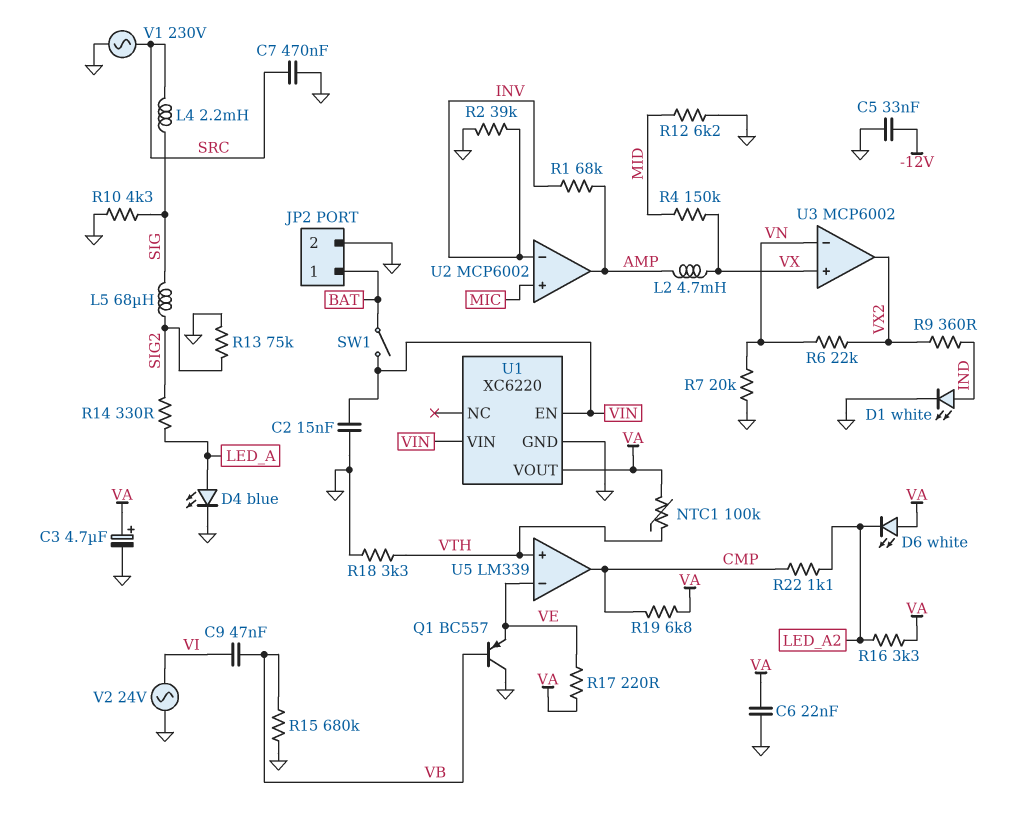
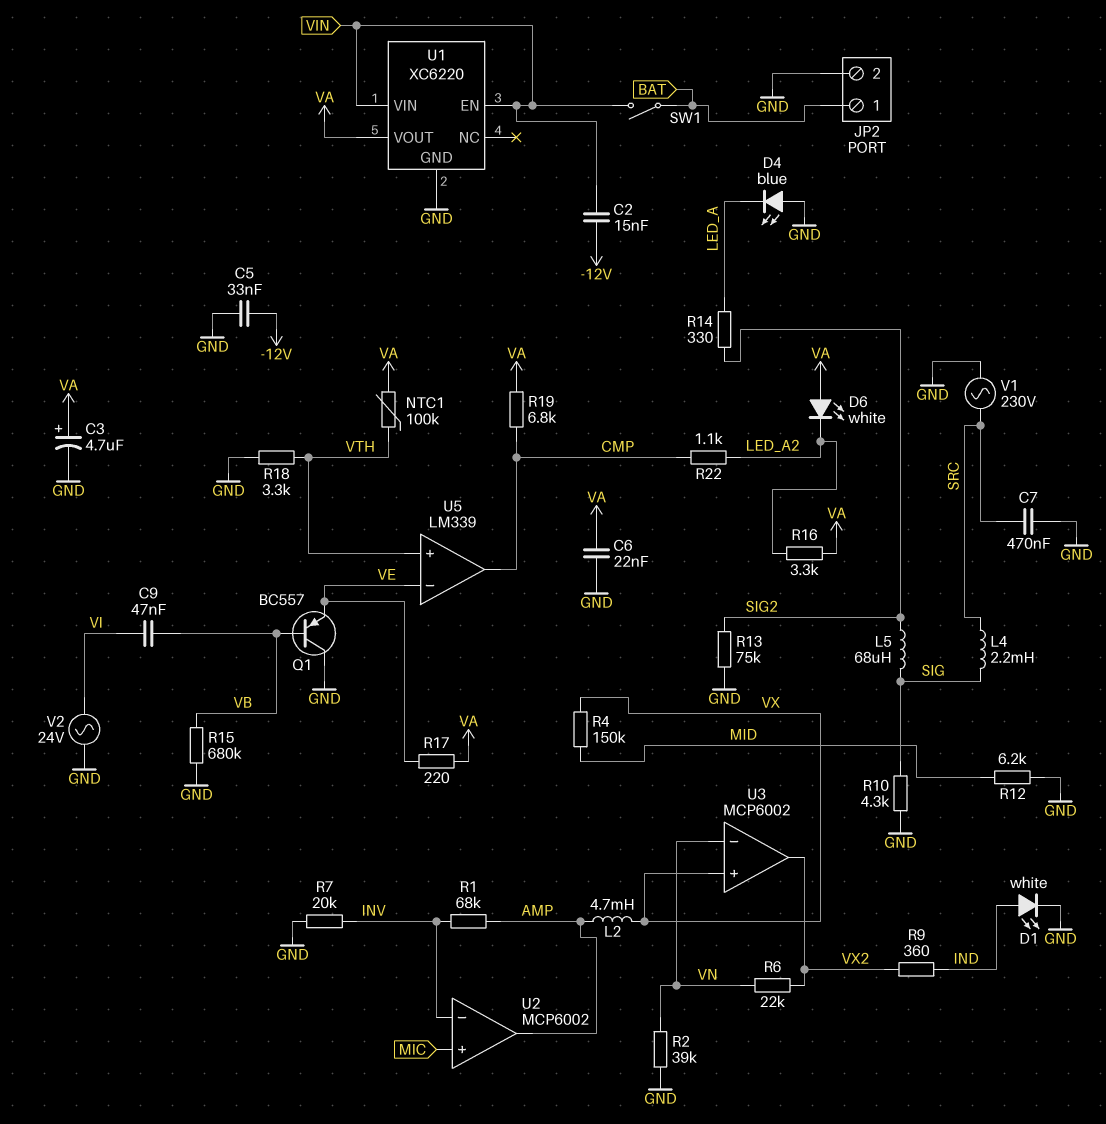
C2: 15nF (GND, VIN) -> 15nF (-12V, VIN)
D4: LED blue (A LED_A, K GND) -> LED blue (A GND, K LED_A)
R2: 39k (GND, INV) -> 39k (GND, VN)
R7: 20k (GND, VN) -> 20k (GND, INV)

